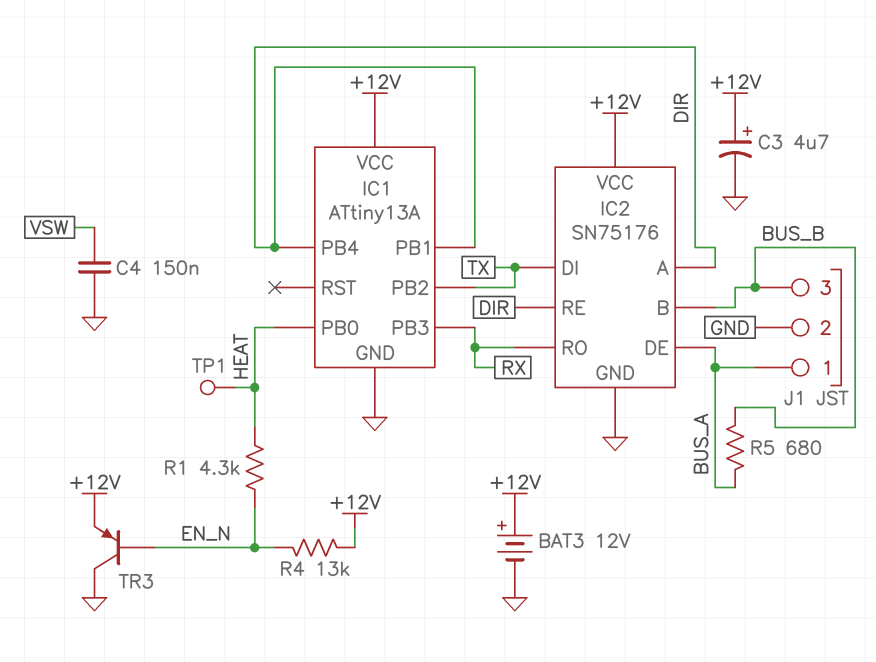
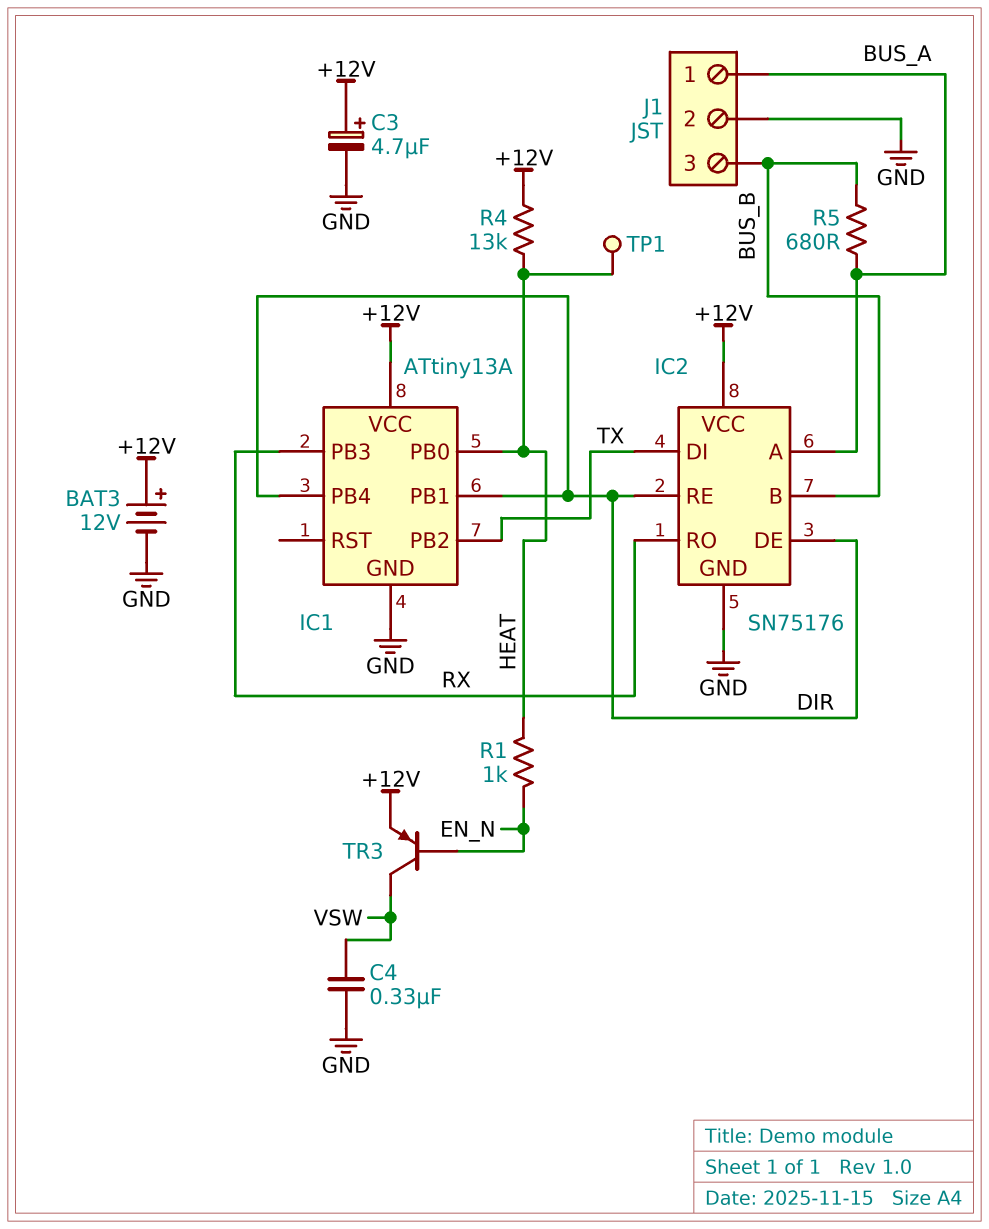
C4: 150nF (GND, VSW) -> 330nF (GND, VSW)
IC2 pin A: DIR -> BUS_A
IC2 pin DE: BUS_A -> DIR
R1: 4.3k (EN_N, HEAT) -> 1k (EN_N, HEAT)
R4: 13k (+12V, EN_N) -> 13k (+12V, HEAT)
TR3: PNP (B EN_N, C GND, E +12V) -> PNP (B EN_N, C VSW, E +12V)

